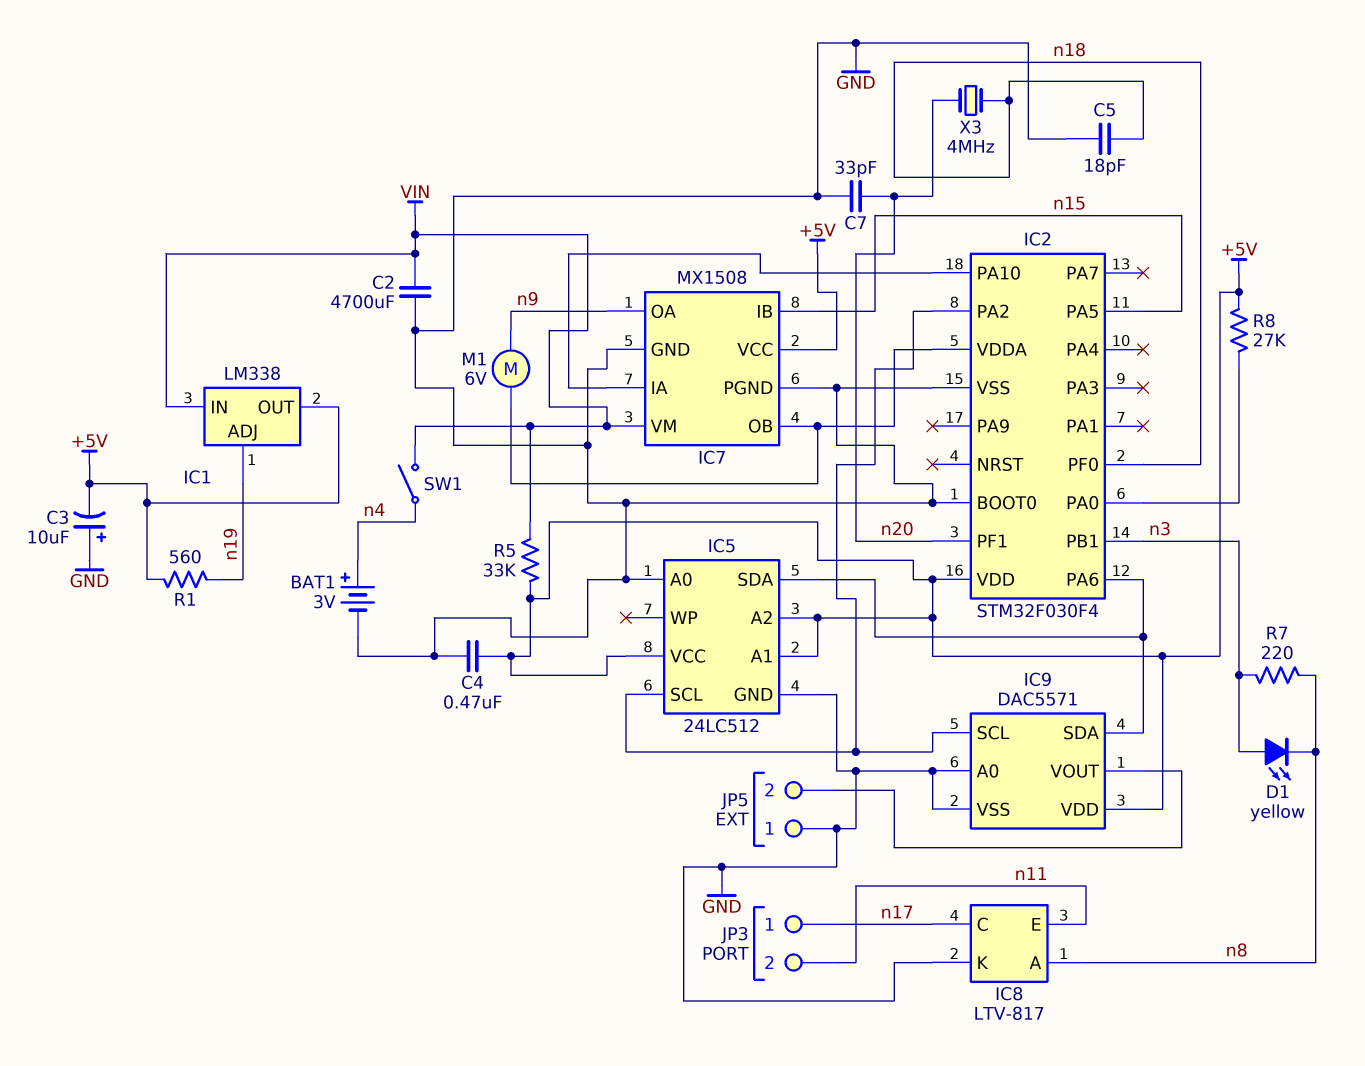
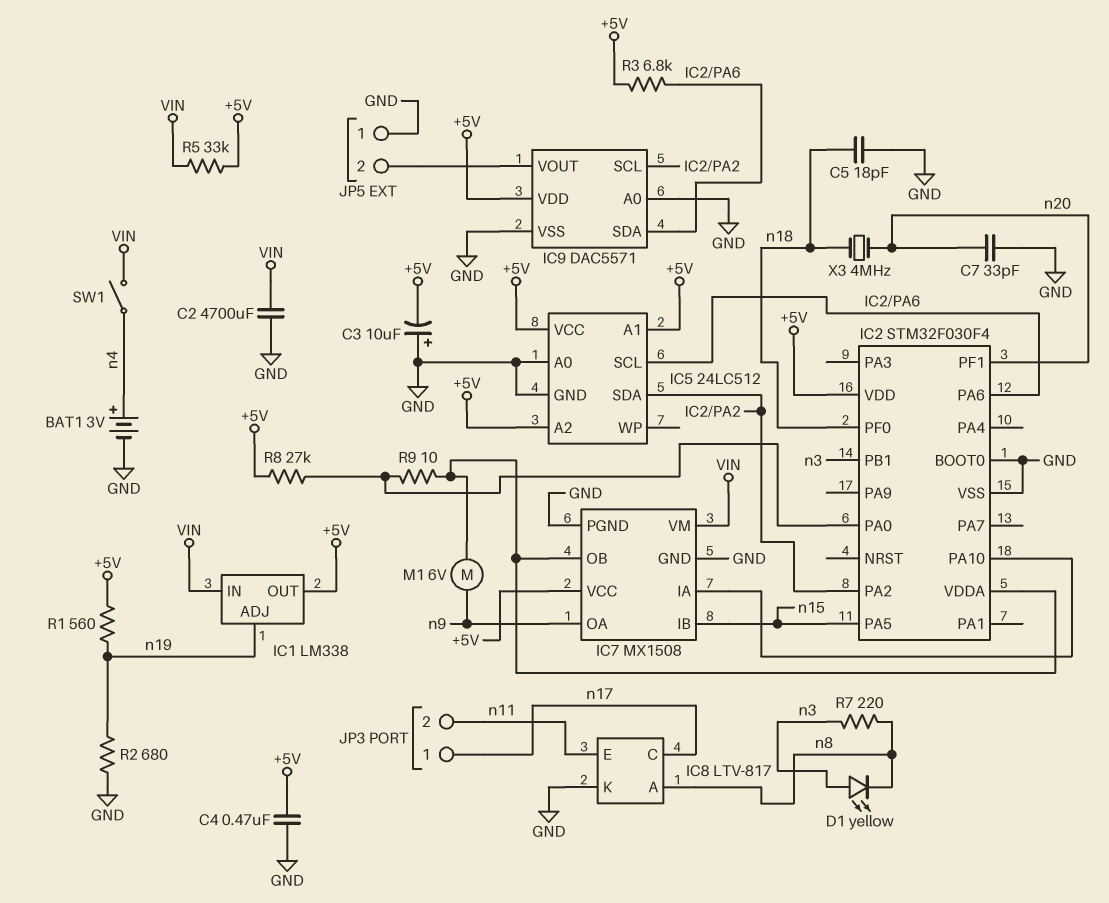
IC5 pin SCL: IC2/PA2 -> IC2/PA6
IC5 pin SDA: IC2/PA6 -> IC2/PA2
R2: none -> 680 (GND, n19)
R3: none -> 6.8k (+5V, IC2/PA6)
R9: none -> 10 (IC2/PA0, IC2/VDDA)

